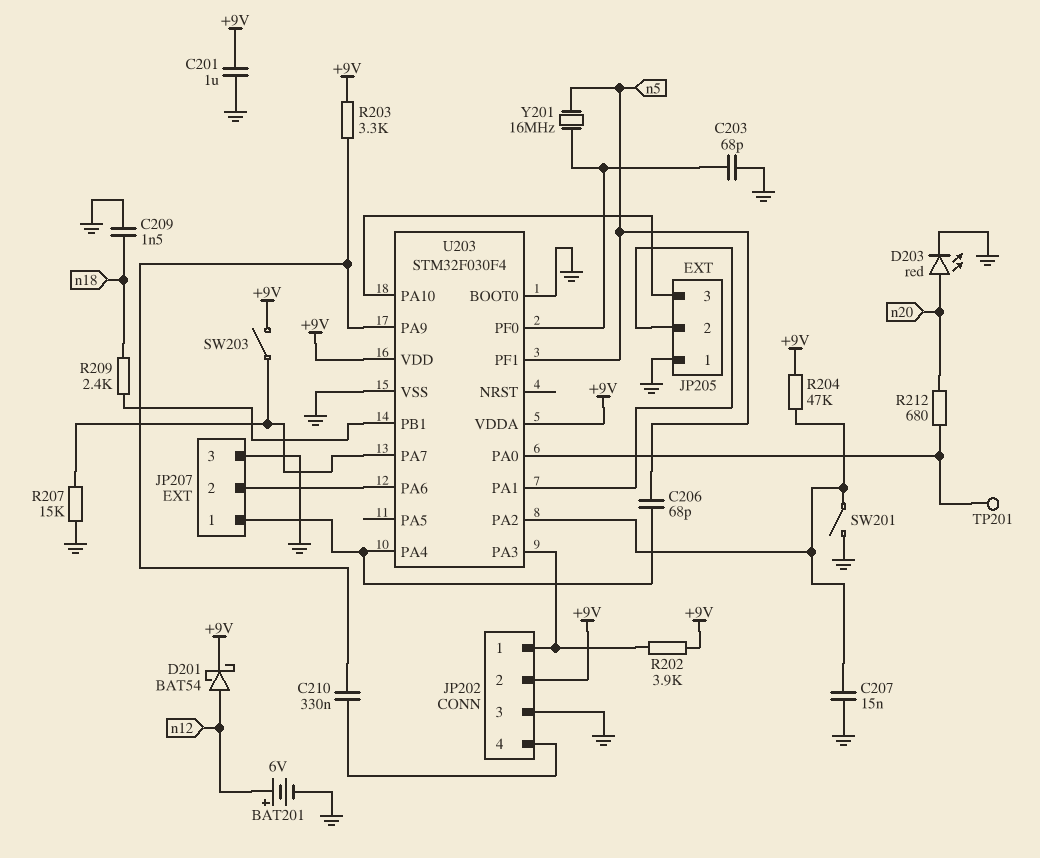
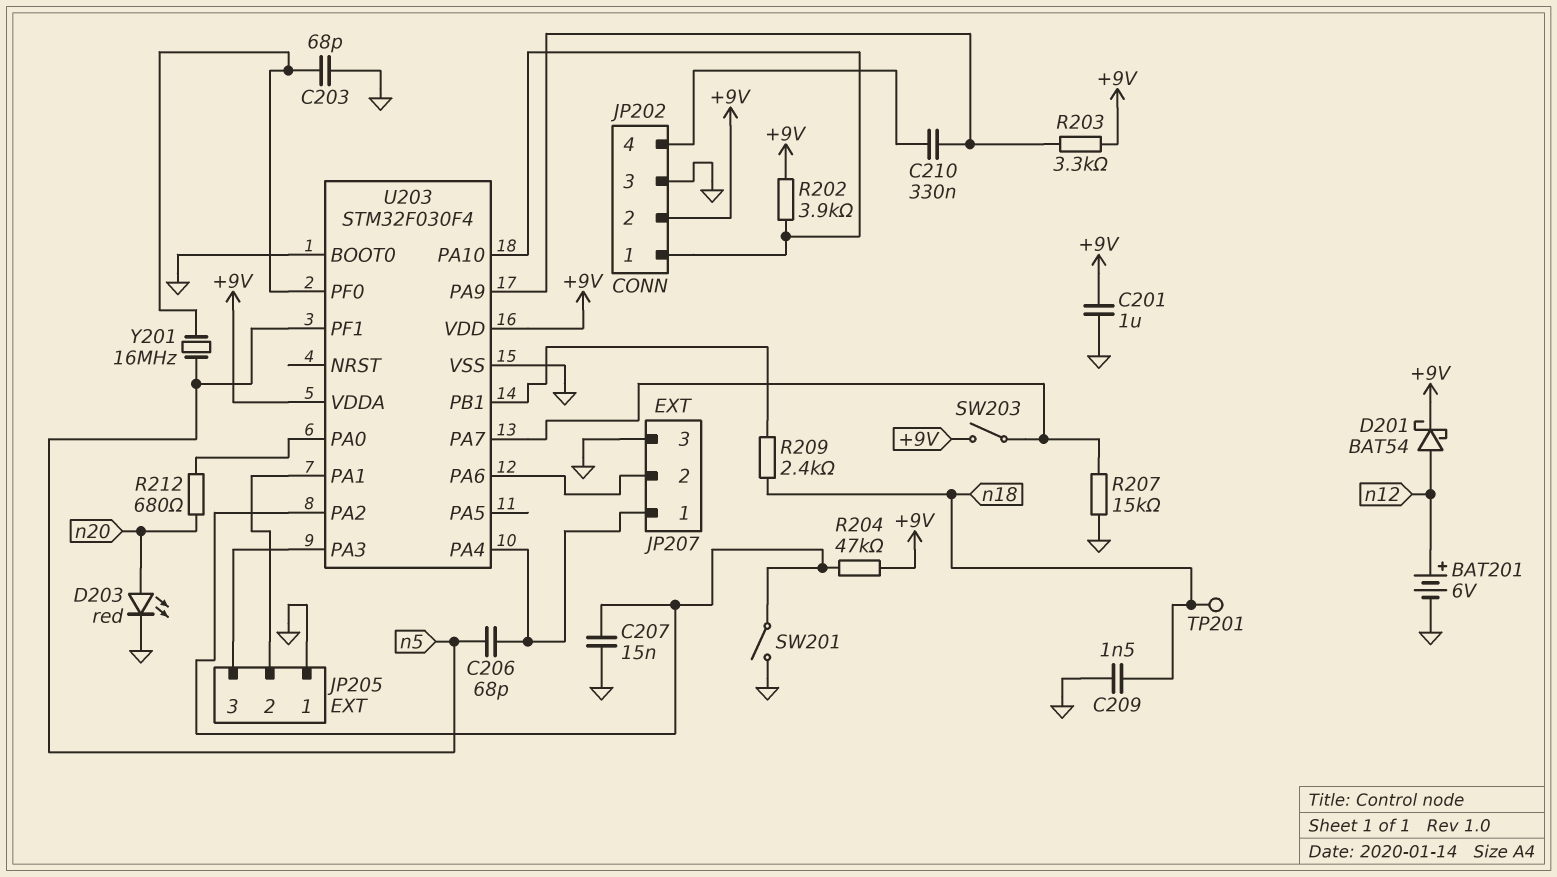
TP201: test point (U203/PA0) -> test point (n18)
U203 pin PA3: JP202/1 -> JP205/3
U203 pin PA10: JP205/3 -> JP202/1

